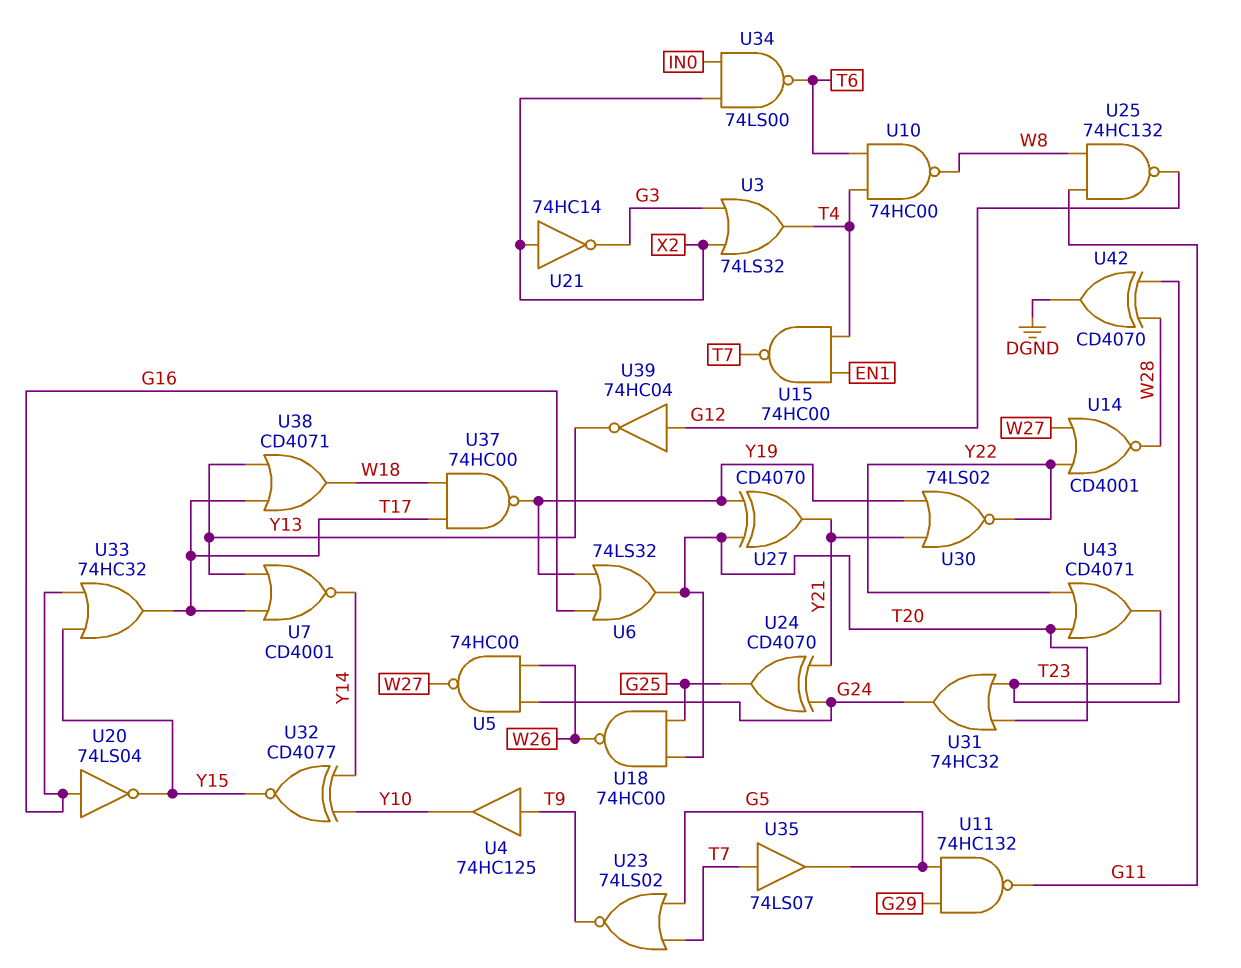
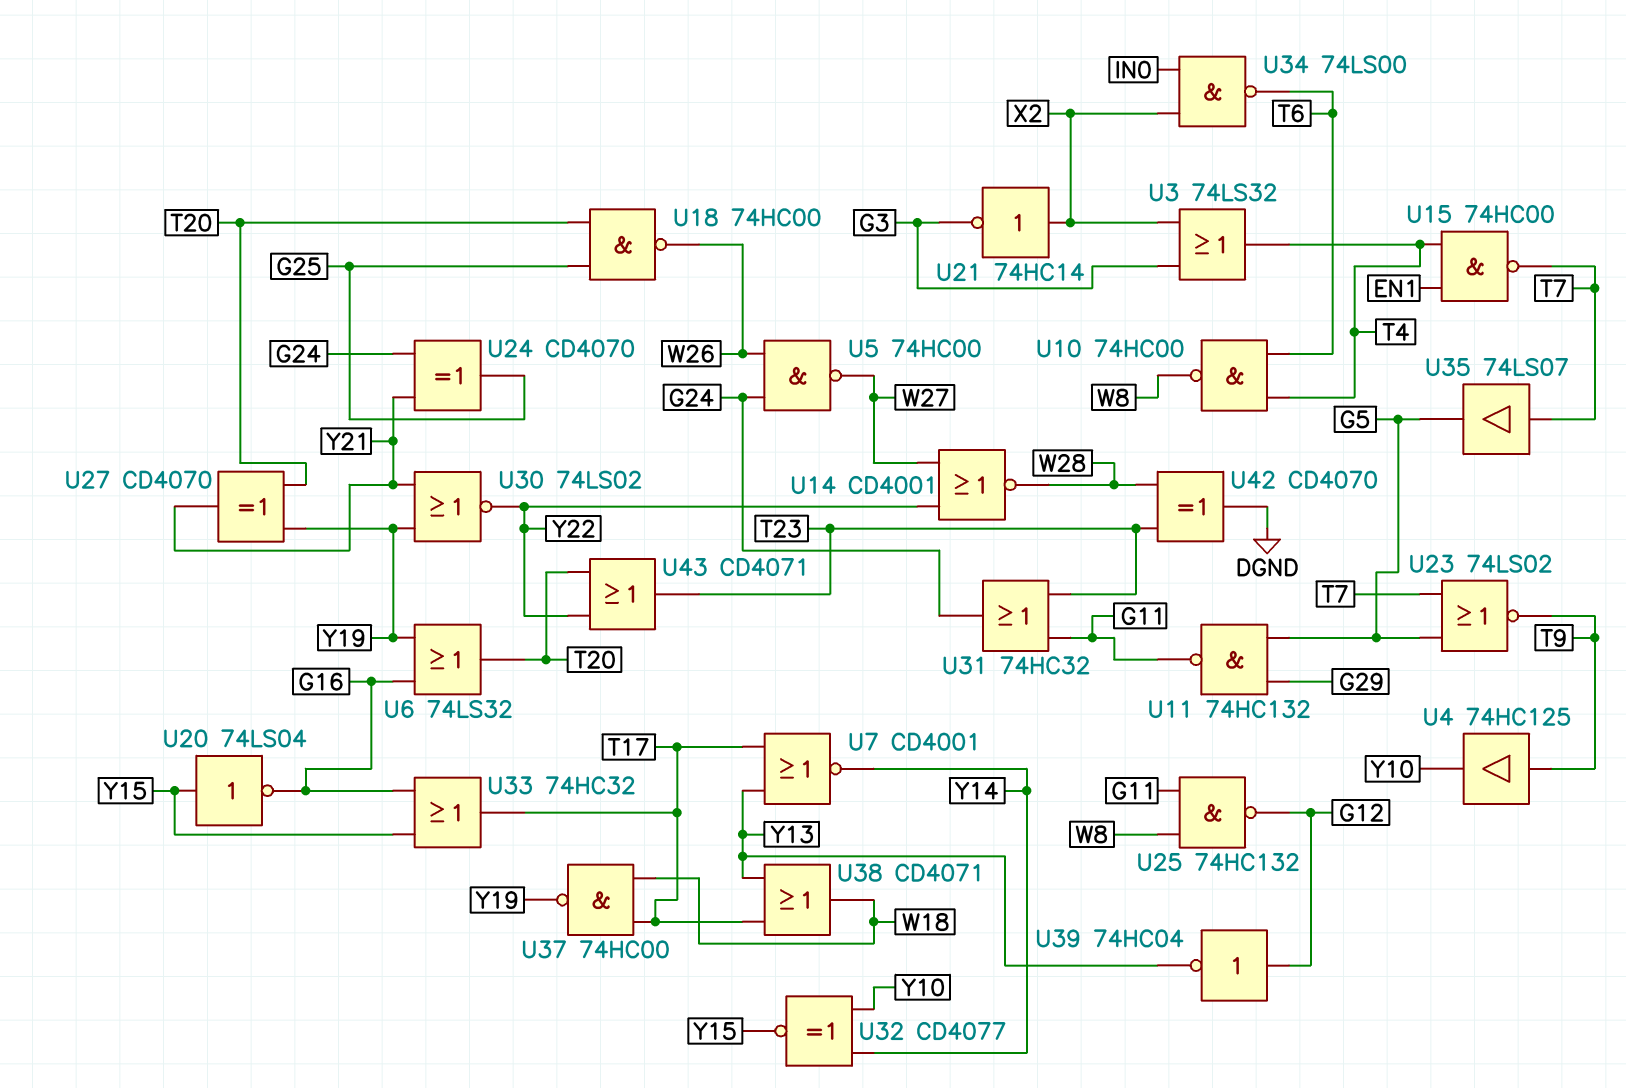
U20: NOT 74LS04 (in G16, out Y15) -> NOT 74LS04 (in Y15, out G16)
U31: OR 74HC32 (in T20, in T23, out G24) -> OR 74HC32 (in G11, in T23, out G24)

